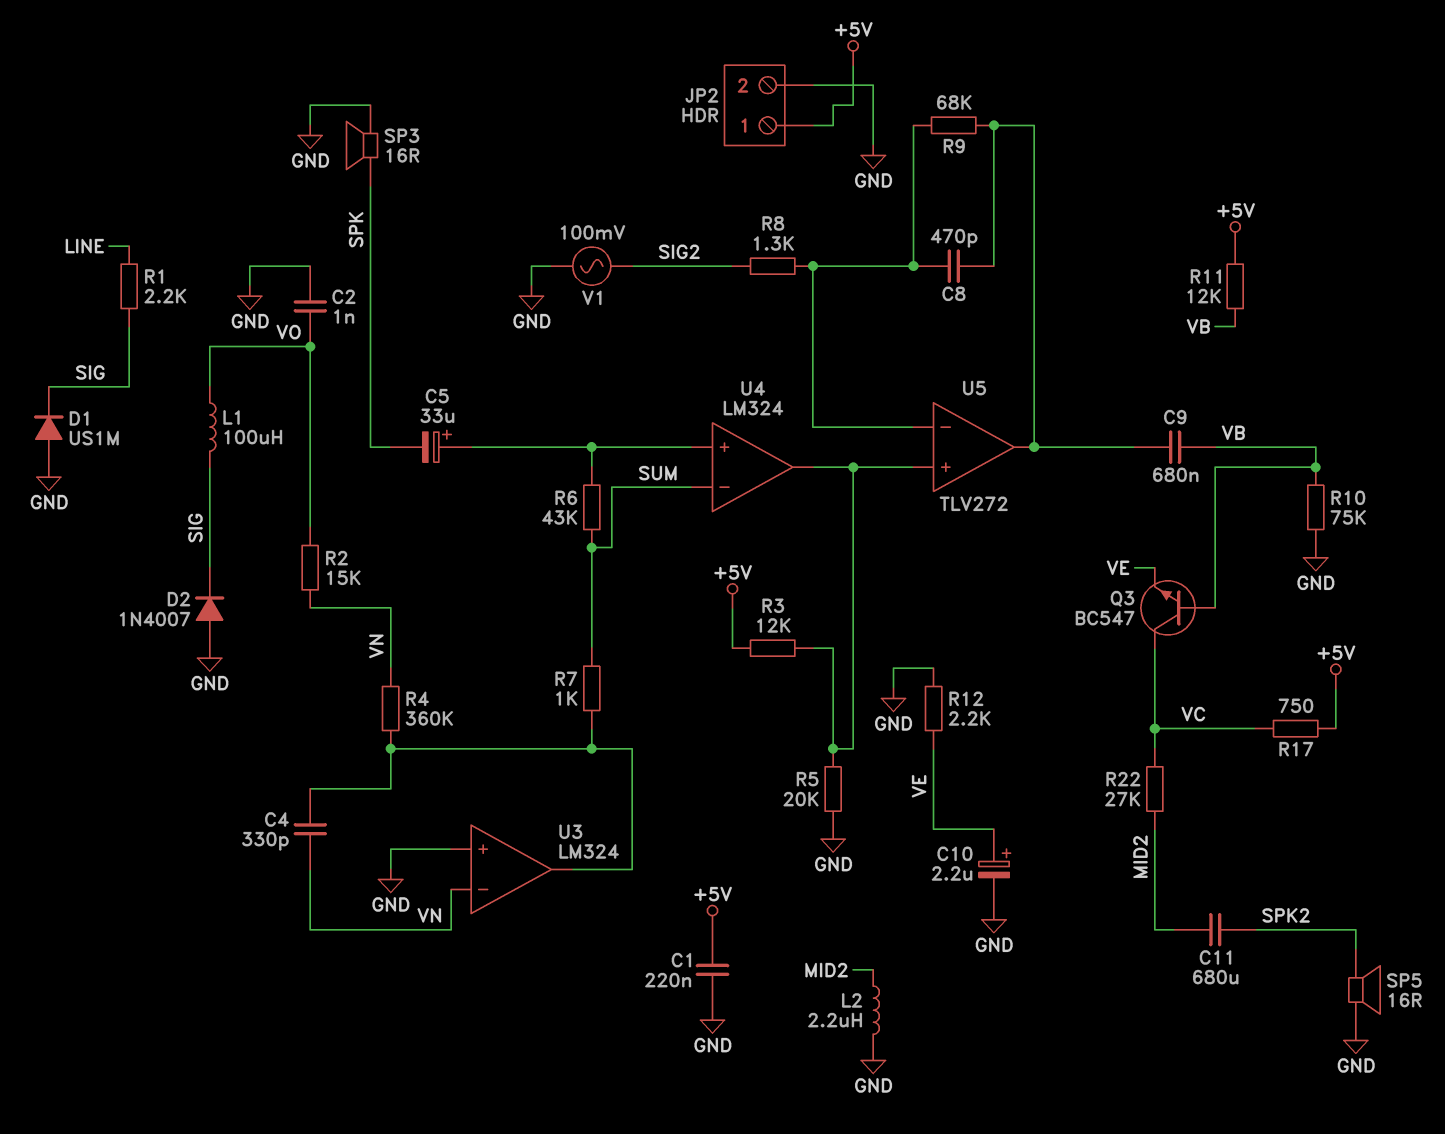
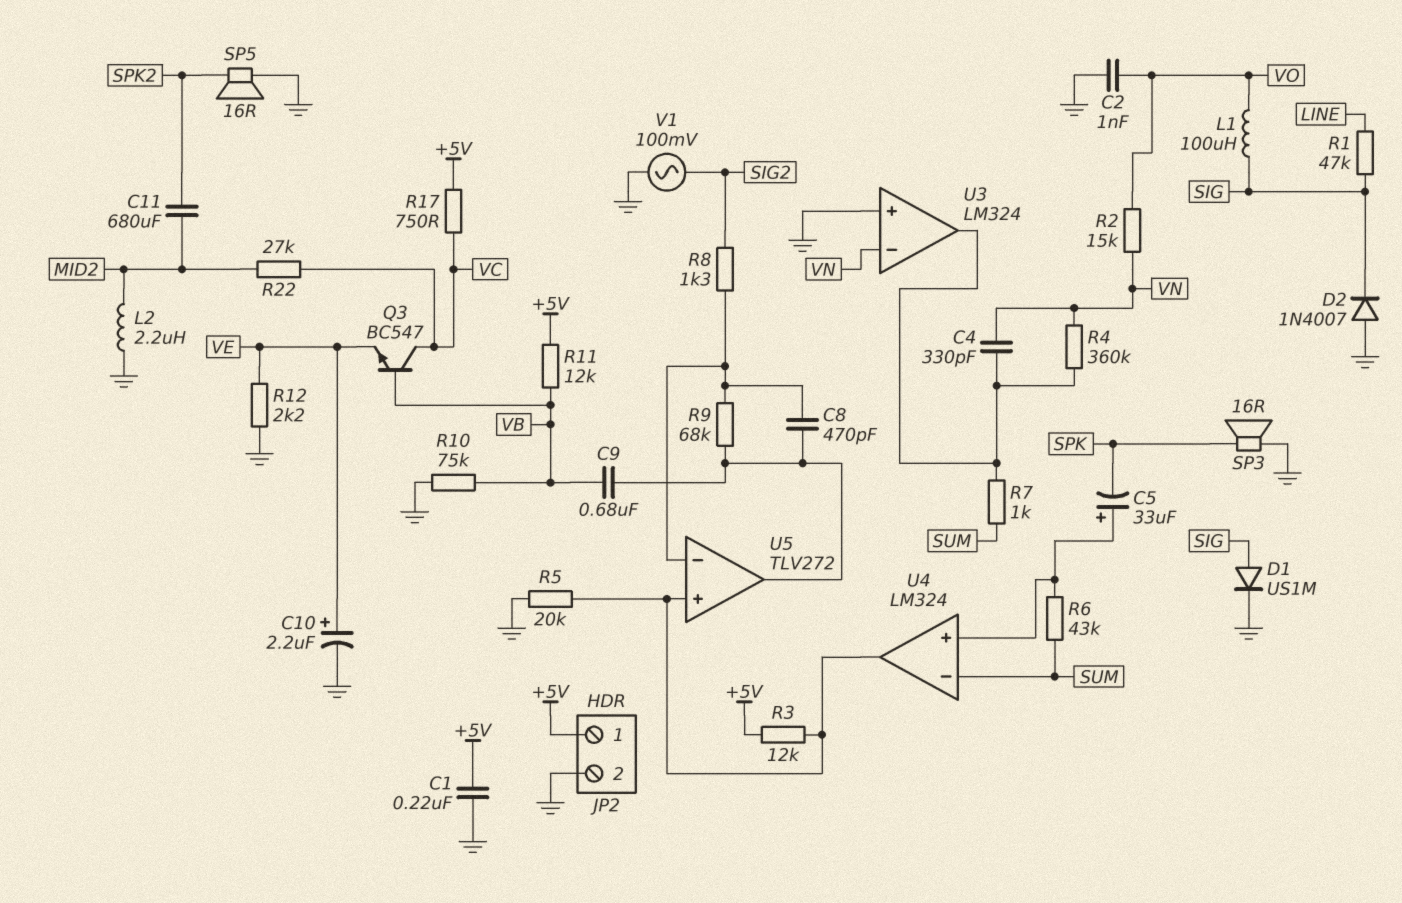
D1: diode US1M (A GND, K SIG) -> diode US1M (A SIG, K GND)
R1: 2.2k (LINE, SIG) -> 47k (LINE, SIG)

